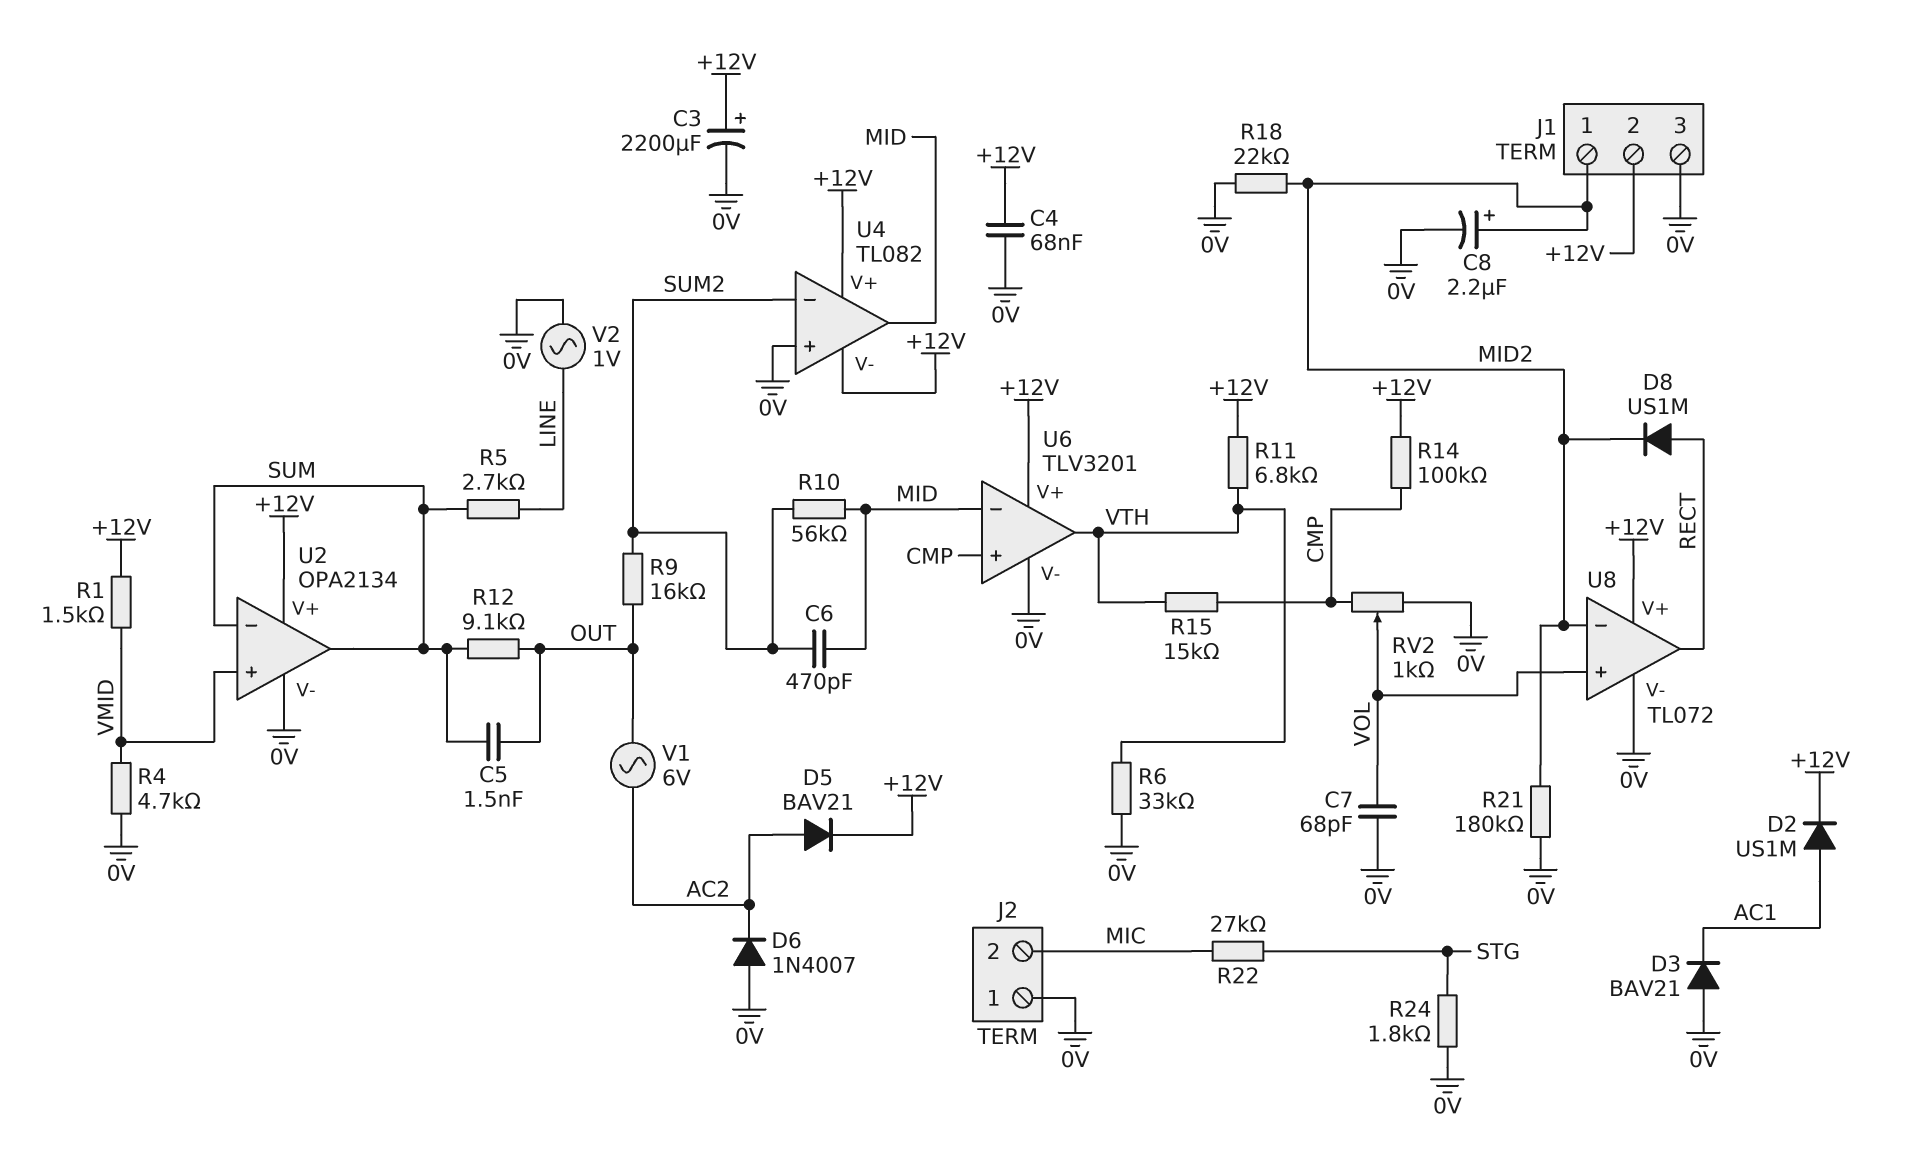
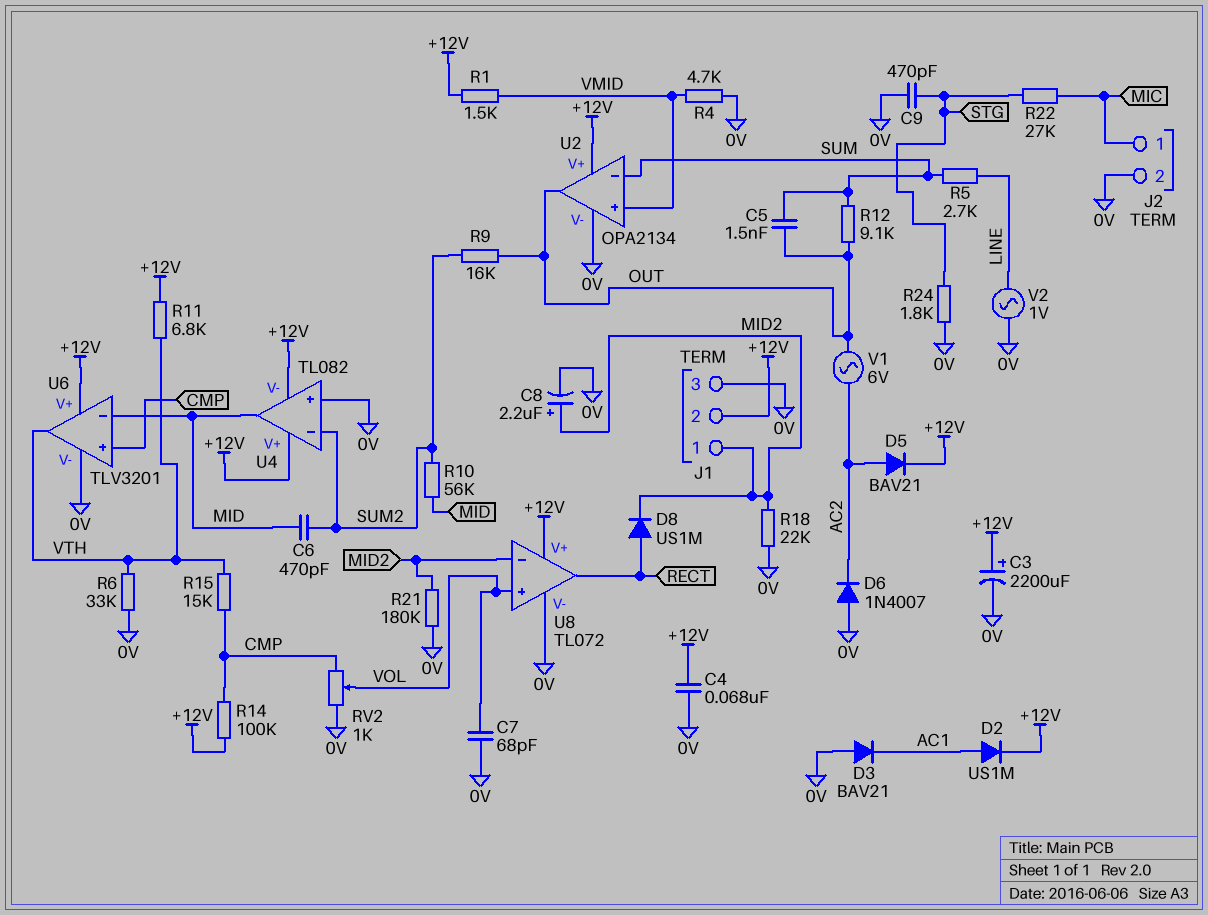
C9: none -> 470pF (0V, STG)
J2 pin 1: 0V -> MIC
J2 pin 2: MIC -> 0V
U2 pin out: SUM -> OUT

